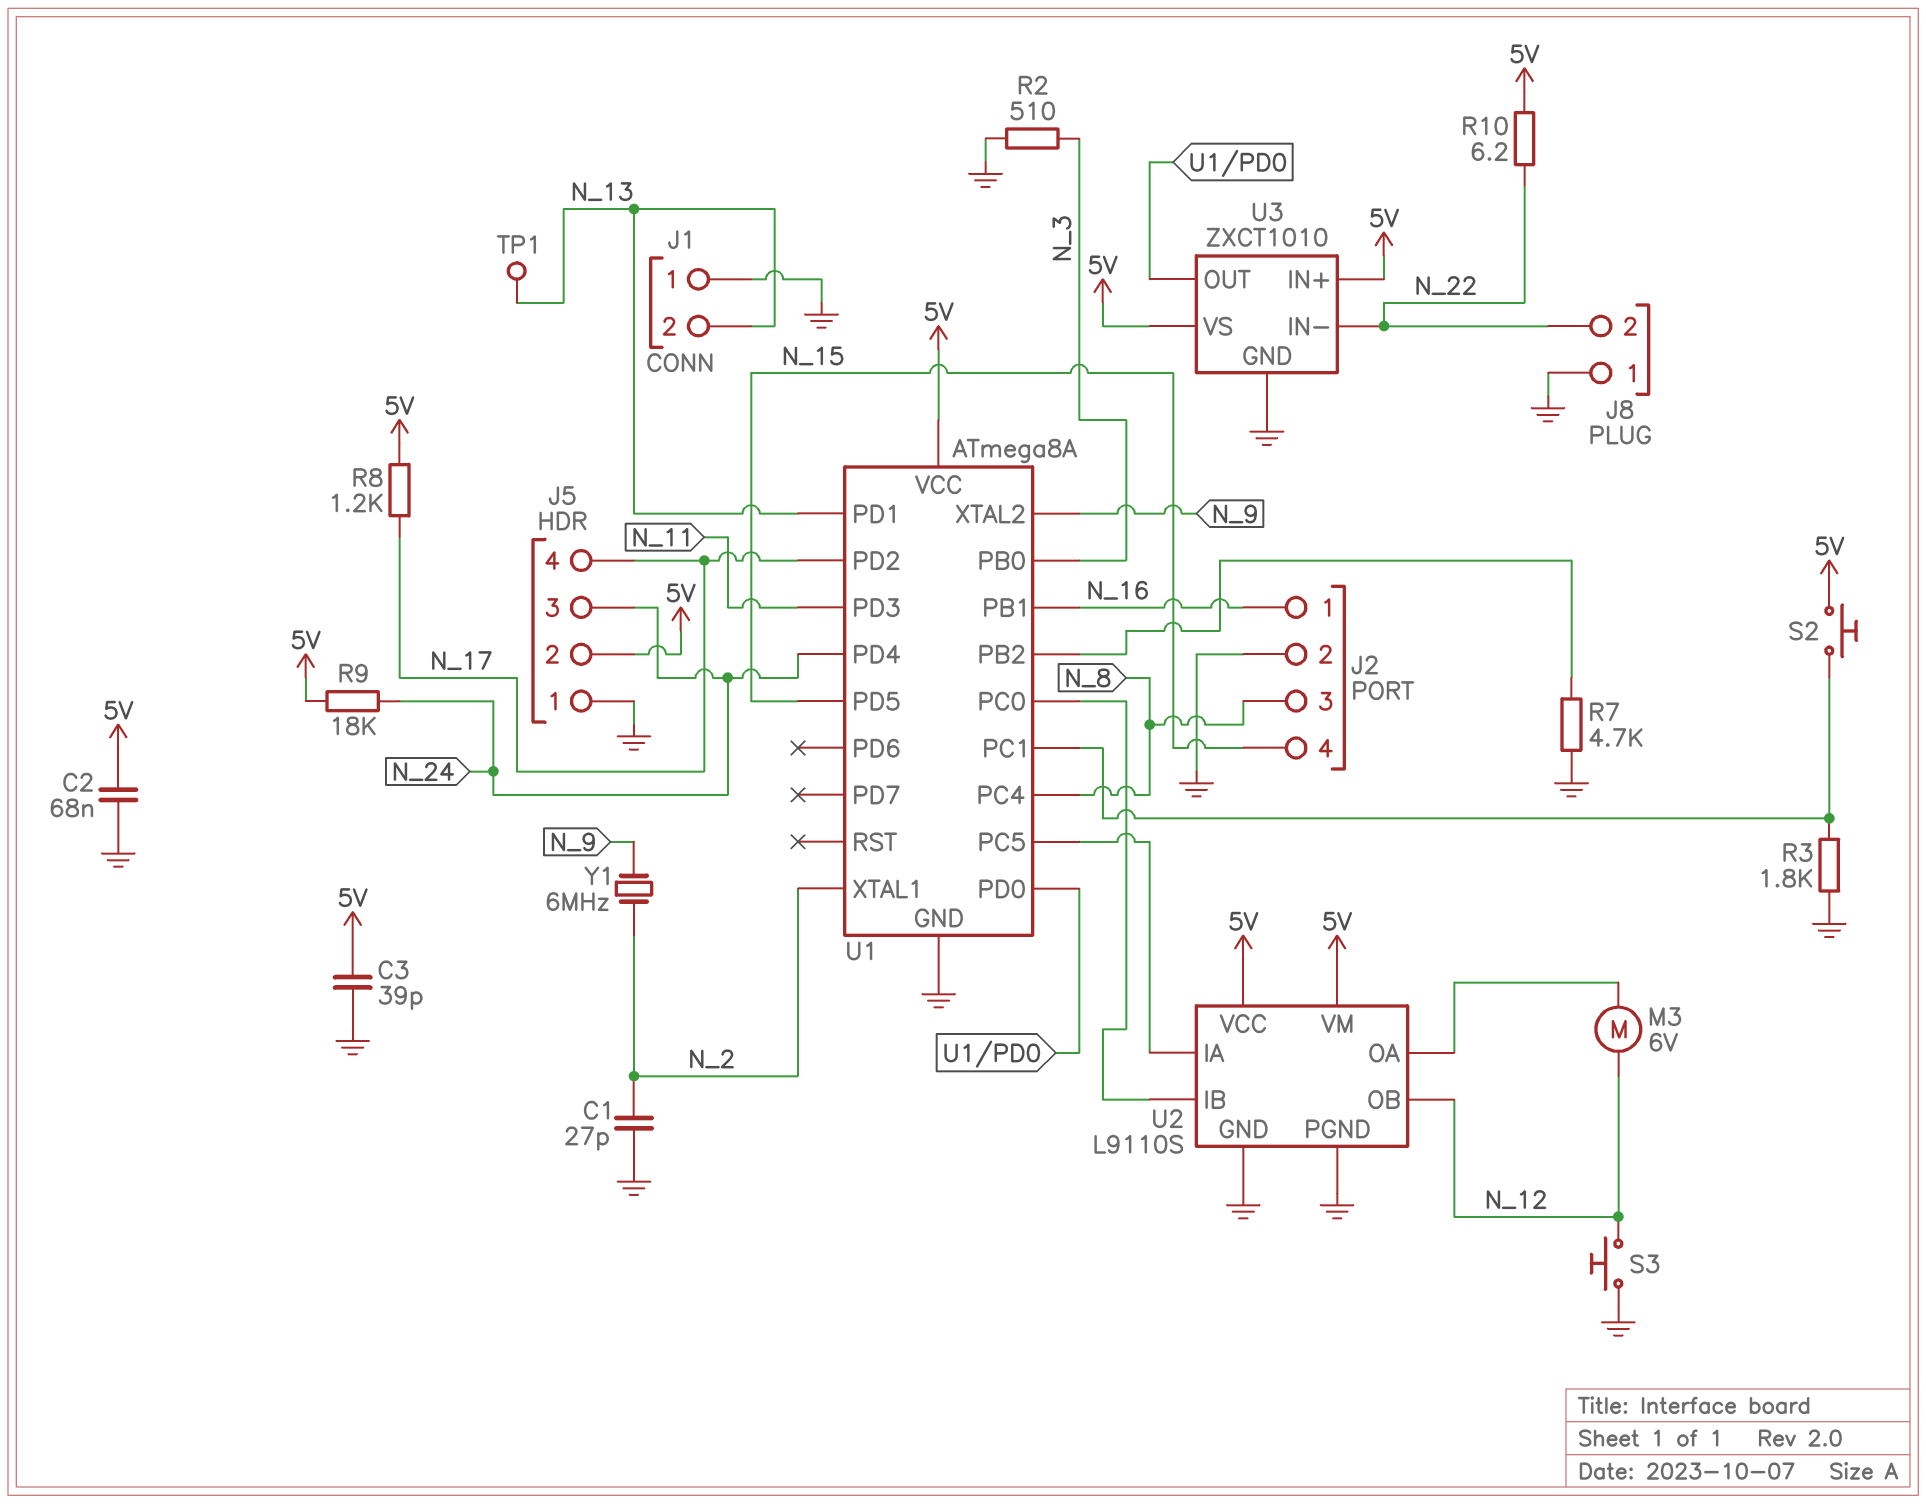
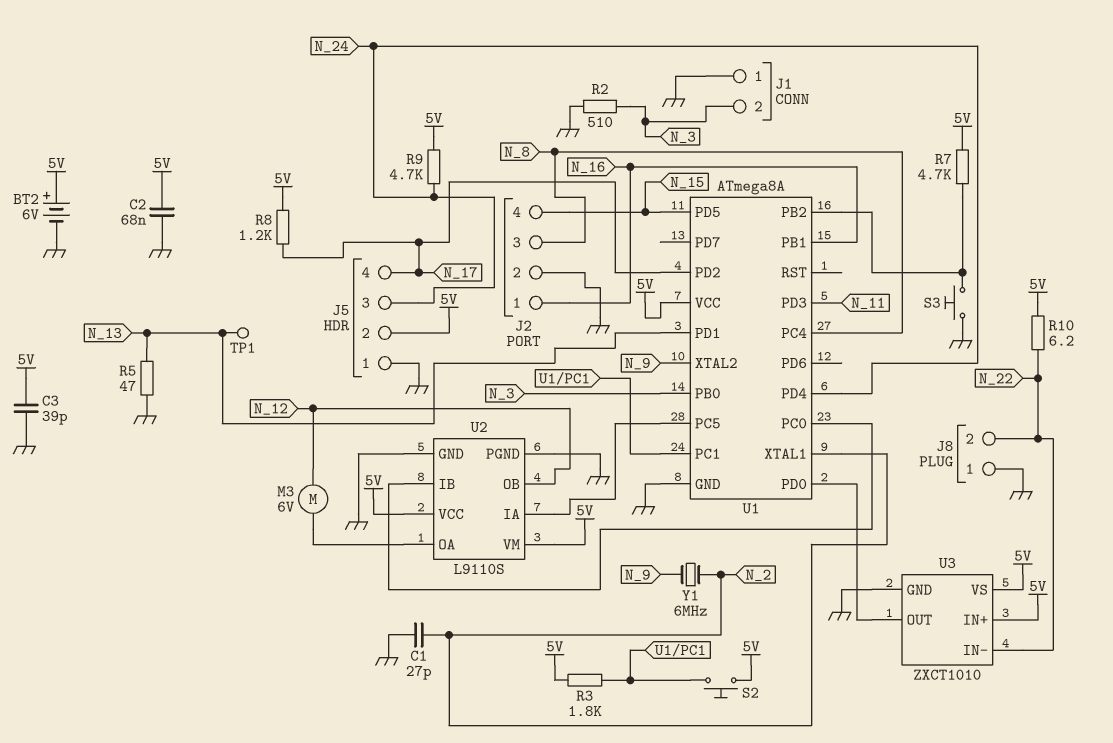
BT2: none -> 6V (plus 5V, minus GND)
J1 pin 2: N_13 -> N_3
R3: 1.8k (GND, U1/PC1) -> 1.8k (5V, U1/PC1)
R5: none -> 47 (GND, N_13)
R7: 4.7k (GND, U1/PB2) -> 4.7k (5V, U1/PB2)
R9: 18k (5V, N_24) -> 4.7k (5V, N_24)
S3: button (GND, N_12) -> button (GND, U1/PB2)

